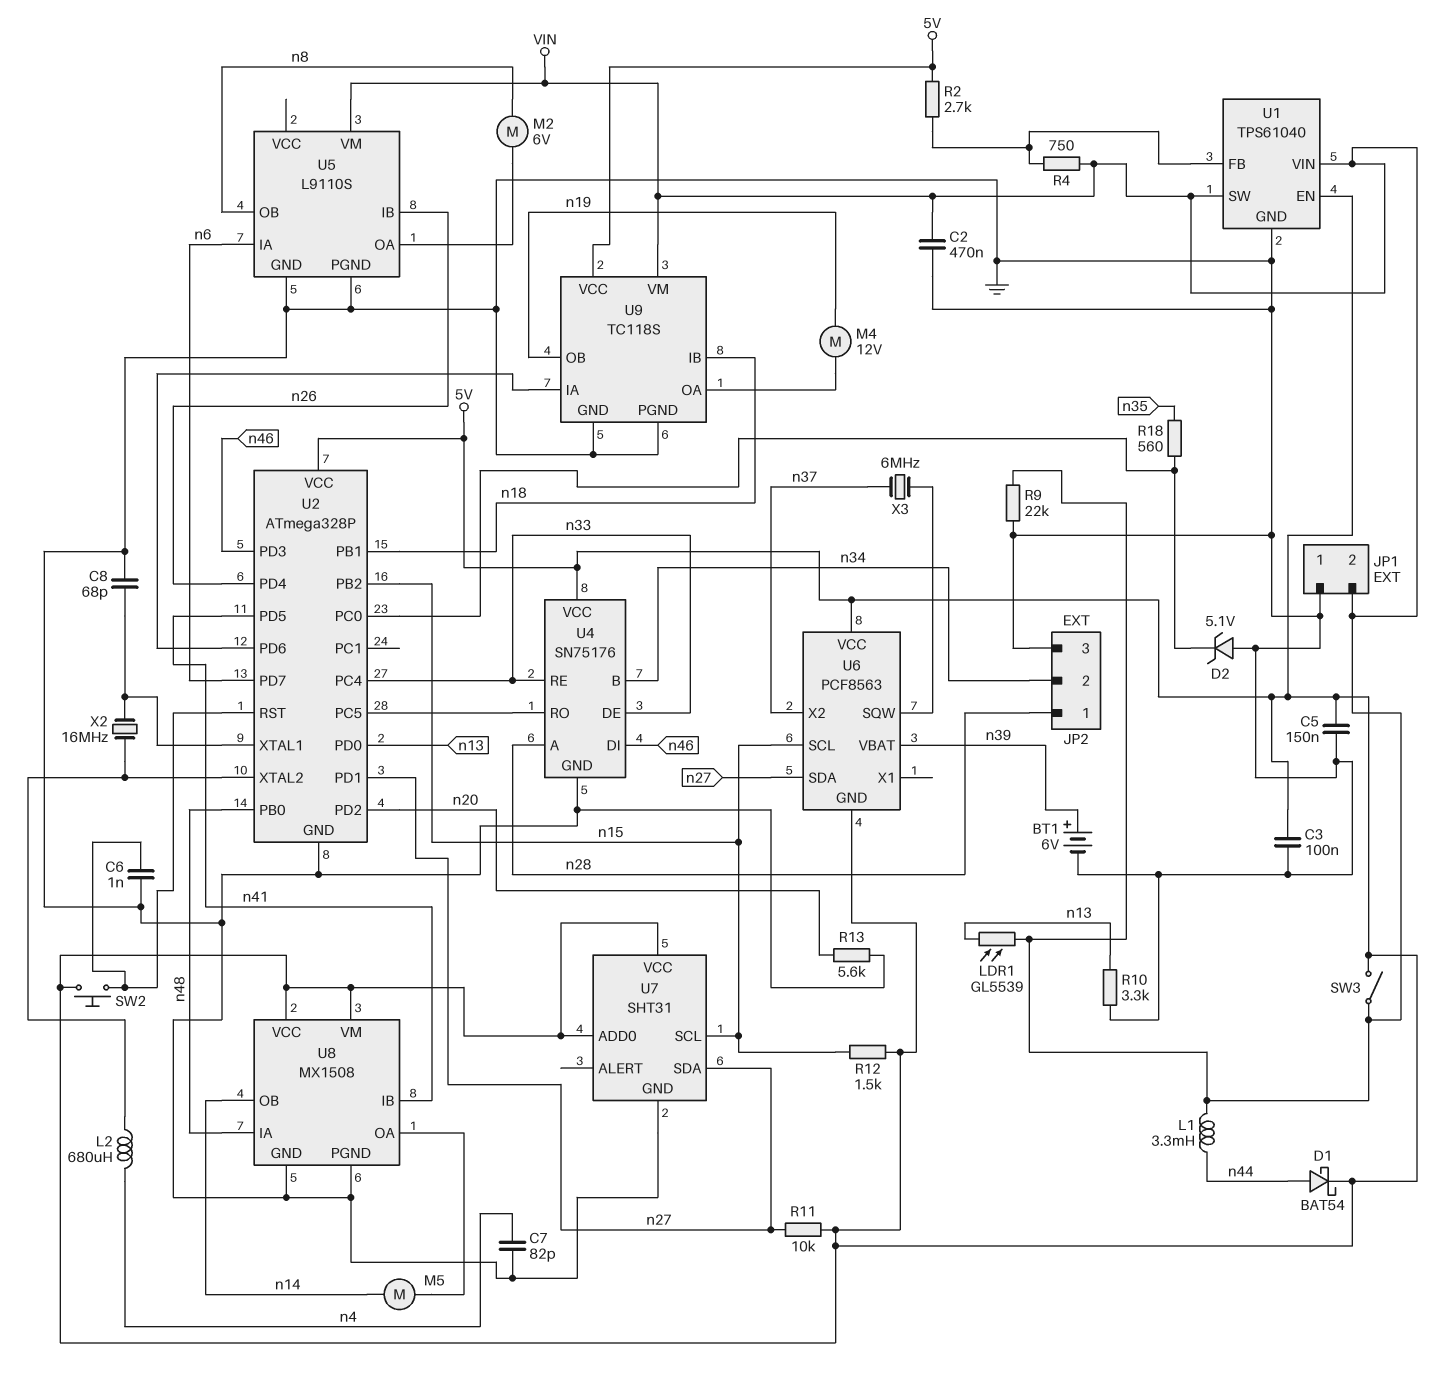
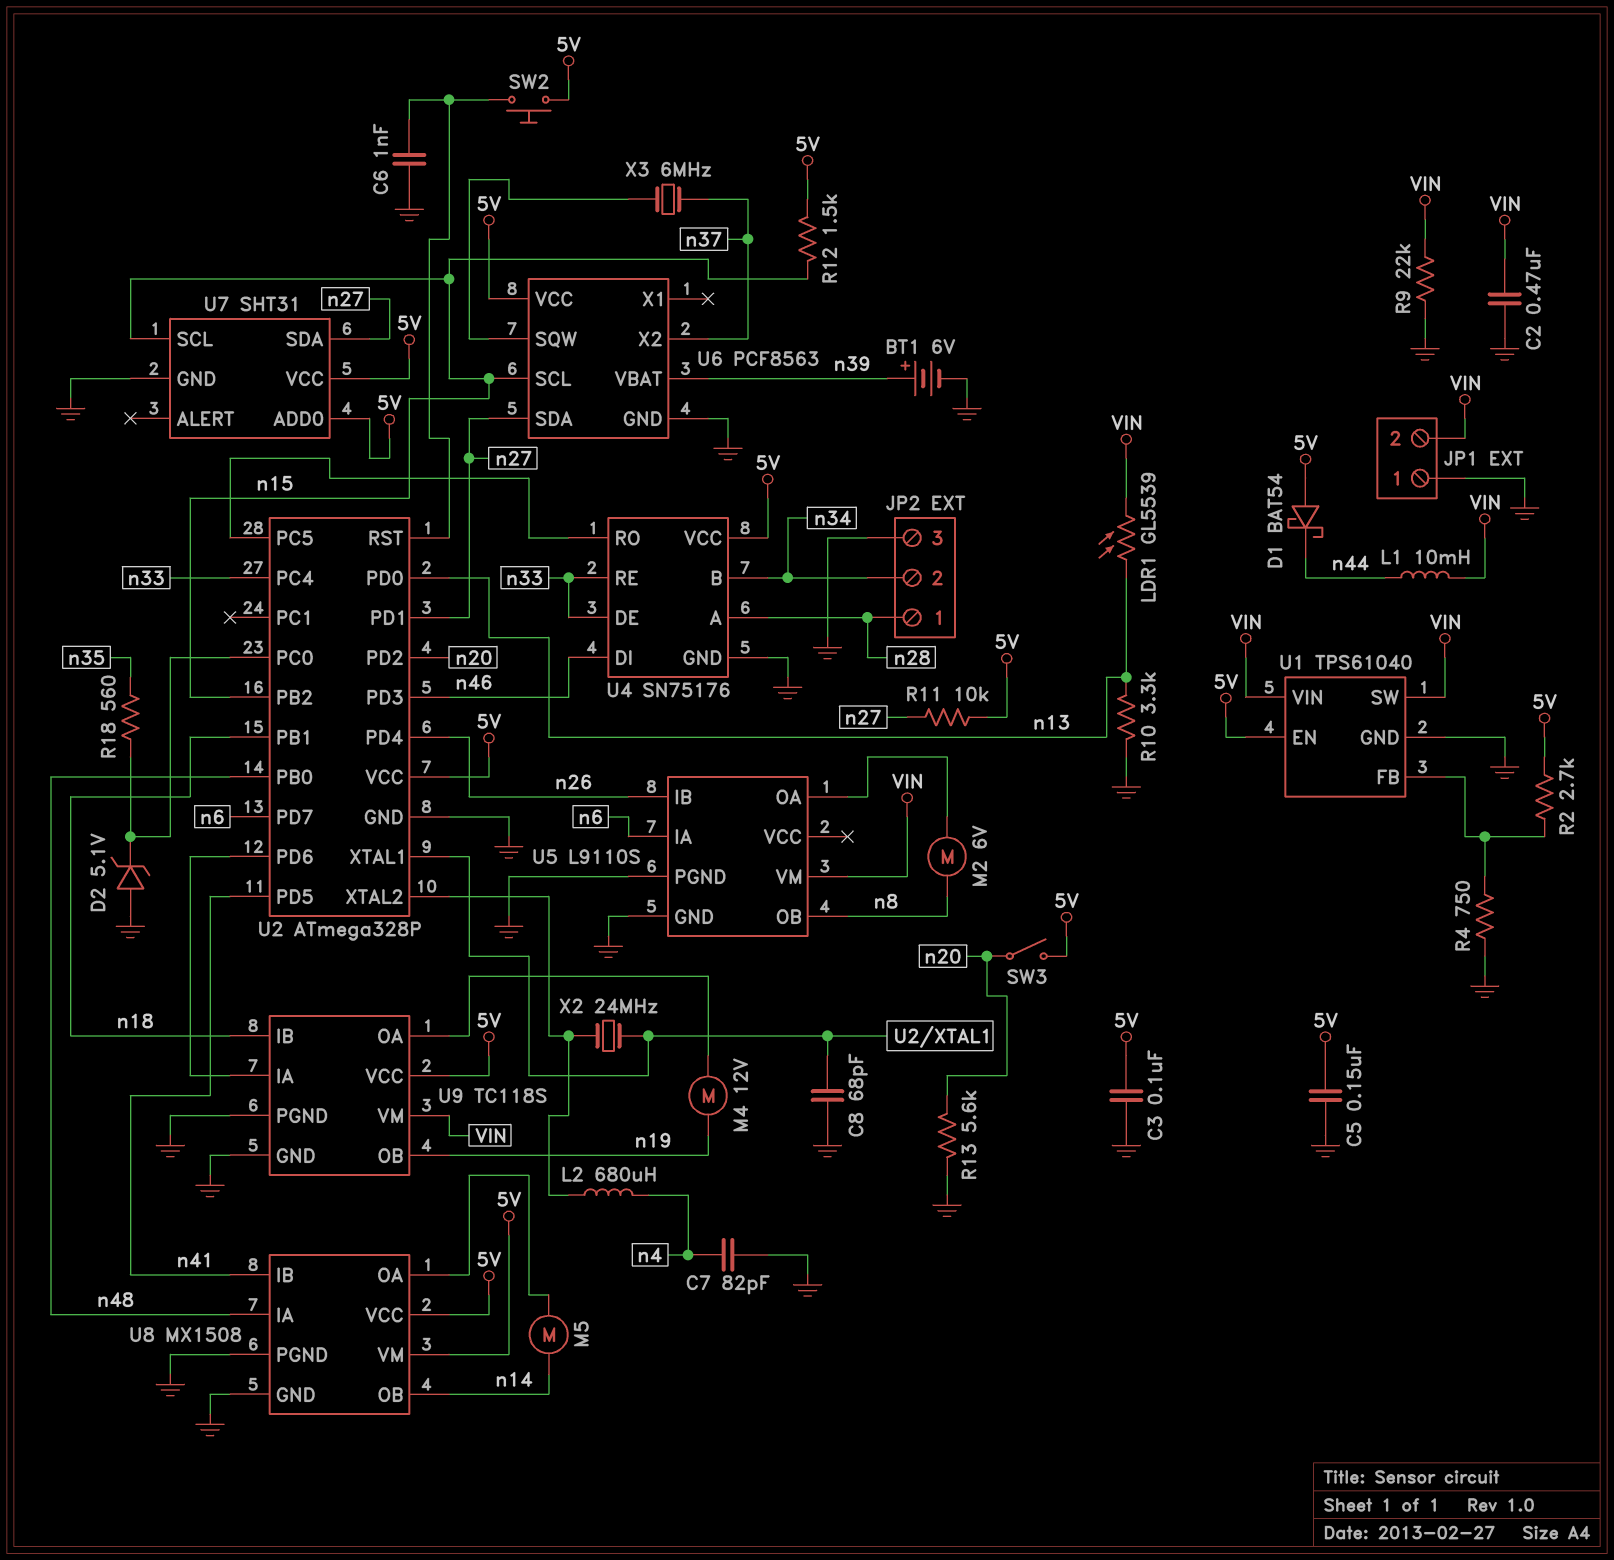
D1: schottky BAT54 (A n44, K 5V) -> schottky BAT54 (A 5V, K n44)
L1: 3.3mH (VIN, n44) -> 10mH (VIN, n44)
R4: 750 (U1/FB, VIN) -> 750 (GND, U1/FB)
SW3: switch (5V, VIN) -> switch (5V, n20)
U6 pin GND: 5V -> GND
X2: 16MHz (U2/XTAL1, U2/XTAL2) -> 24MHz (U2/XTAL1, U2/XTAL2)

